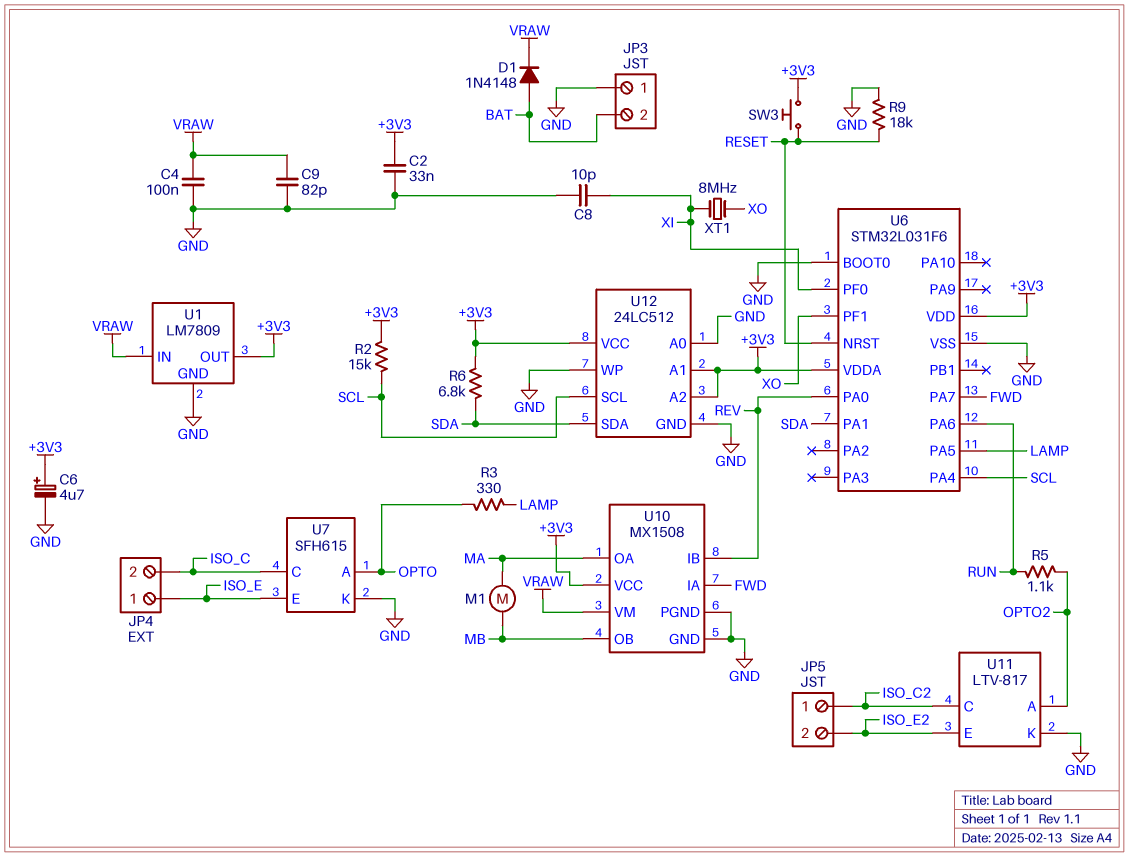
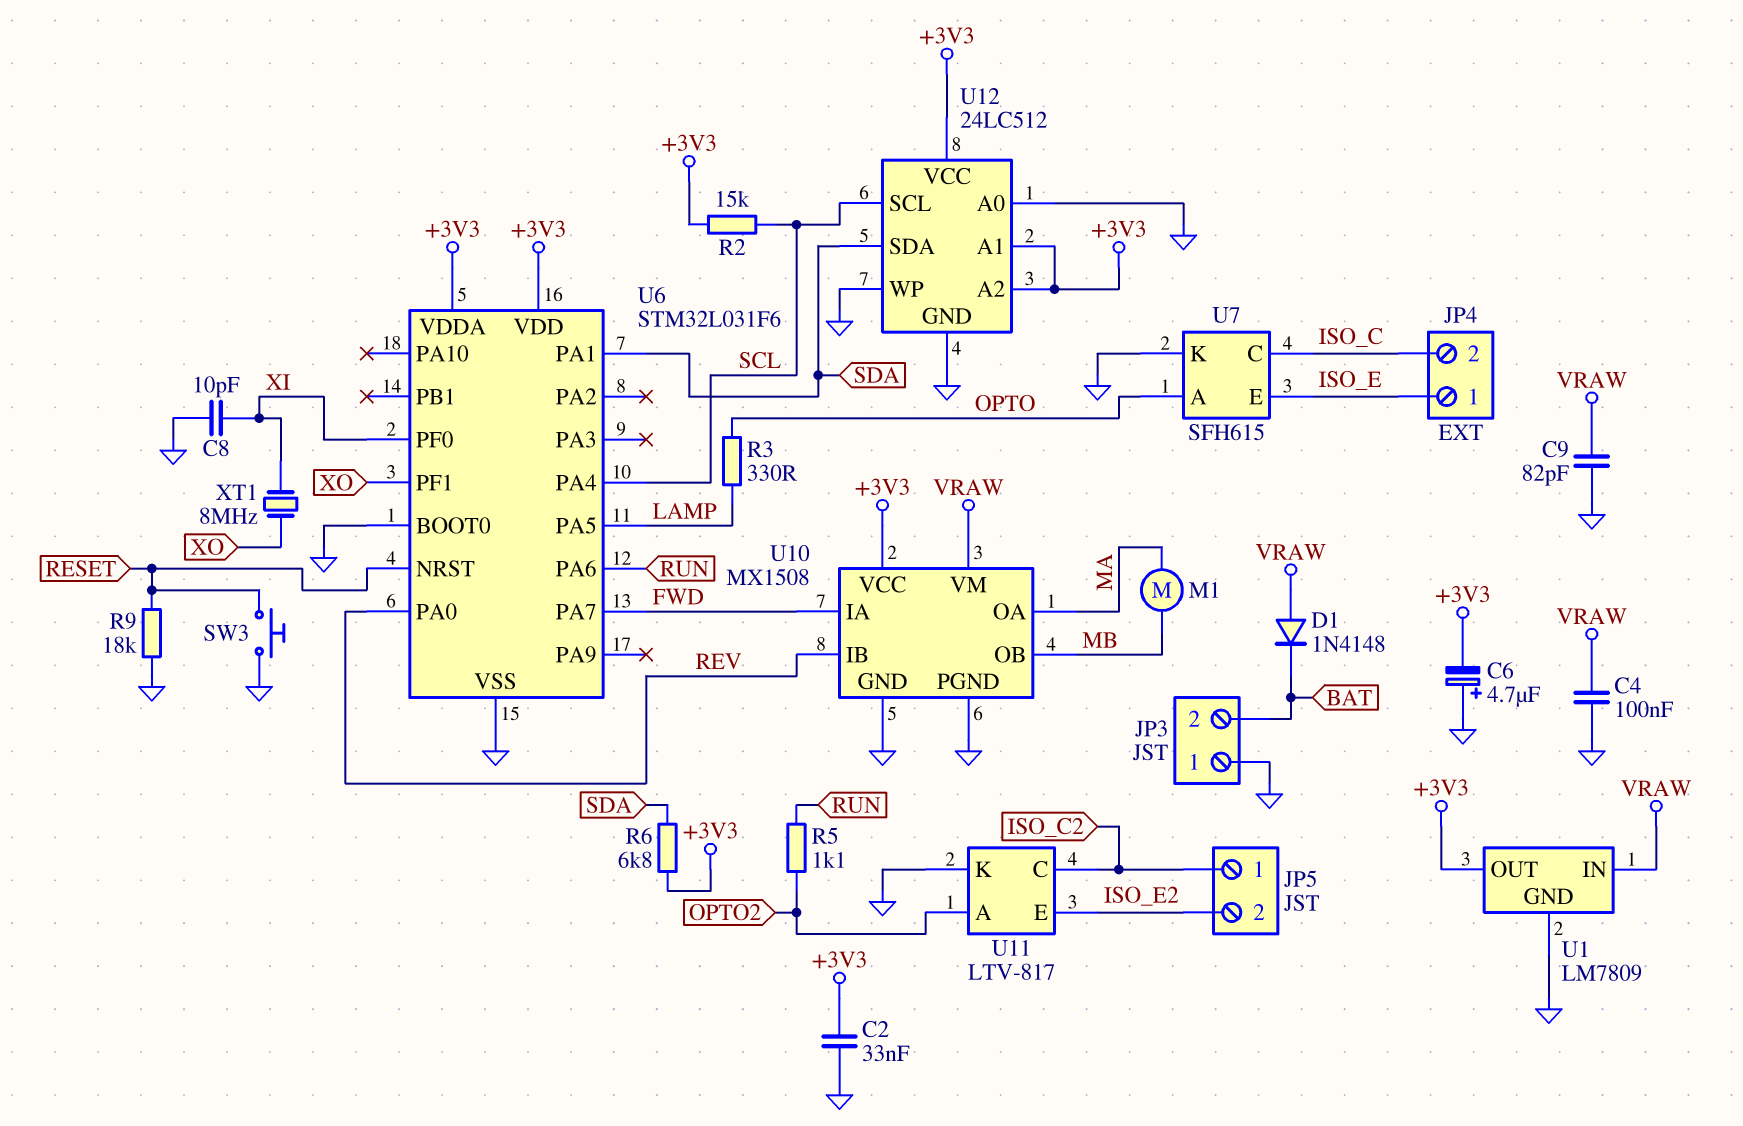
C6: 4.7uF (plus +3V3, minus GND) -> 4.7uF (plus GND, minus +3V3)
D1: diode 1N4148 (A BAT, K VRAW) -> diode 1N4148 (A VRAW, K BAT)
SW3: button (+3V3, RESET) -> button (GND, RESET)

